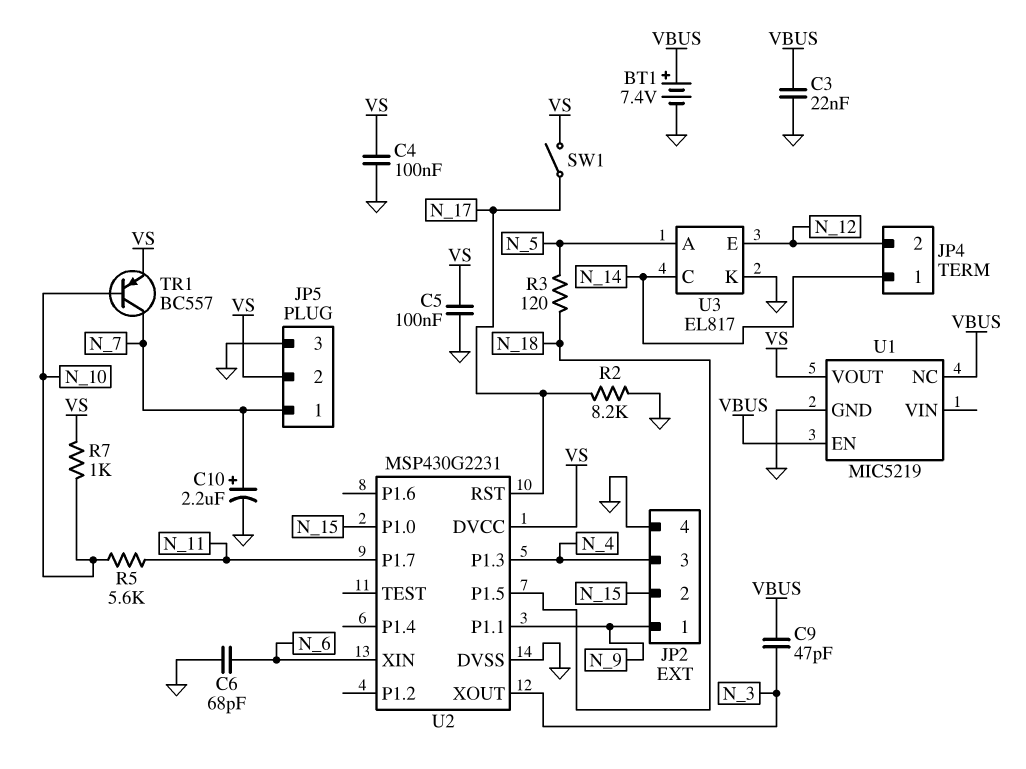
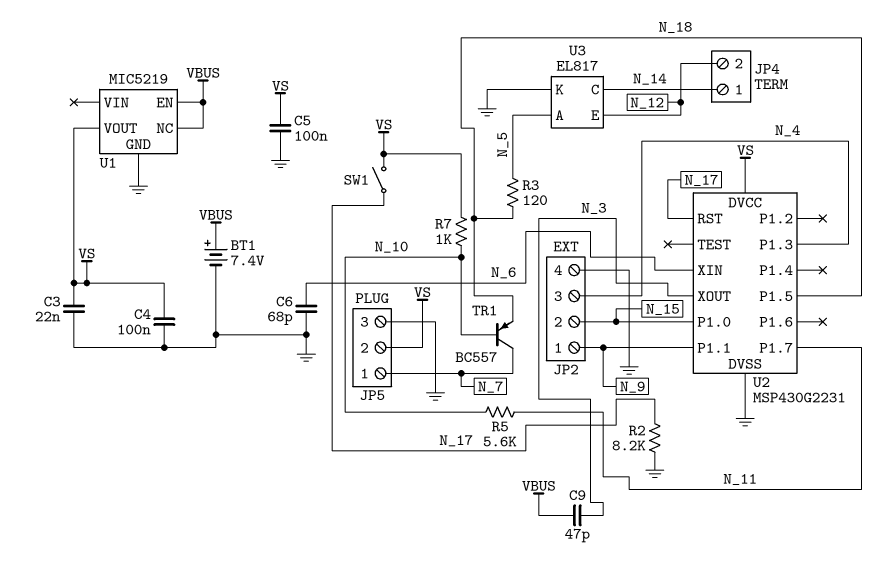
C3: 22nF (GND, VBUS) -> 22nF (GND, VS)
C10: 2.2uF (plus N_7, minus GND) -> none
TR1: PNP BC557 (B N_10, C N_7, E VS) -> PNP BC557 (B N_10, C N_7, E N_18)

